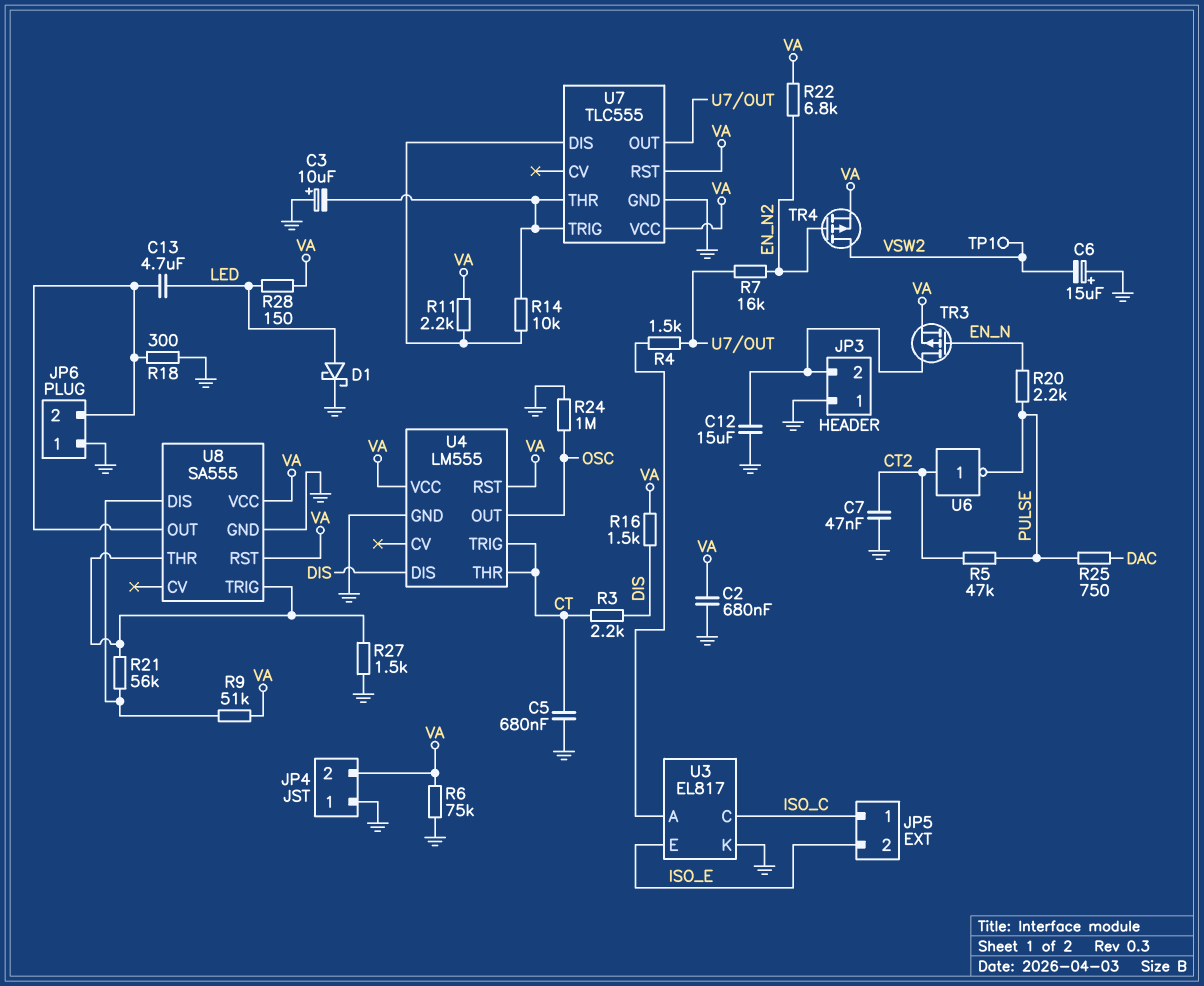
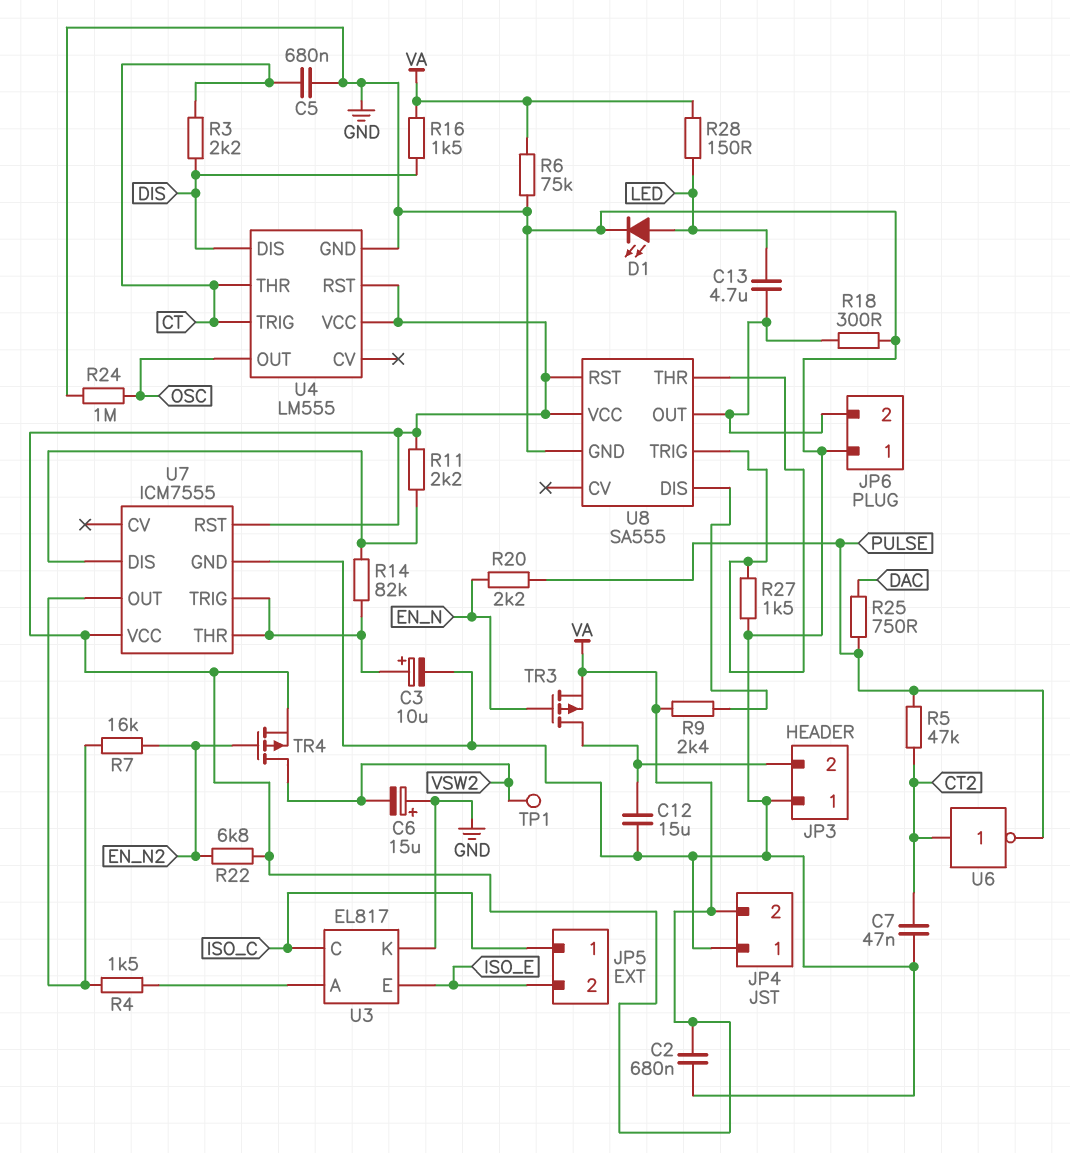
C3: 10uF (plus GND, minus U7/THR) -> 10uF (plus U7/THR, minus GND)
D1: schottky (A LED, K GND) -> LED (A LED, K GND)
R9: 51k (U8/DIS, VA) -> 2.4k (U8/DIS, VA)
R14: 10k (U7/DIS, U7/THR) -> 82k (U7/DIS, U7/THR)
R21: 56k (U8/DIS, U8/THR) -> none
U7: TLC555 -> ICM7555

